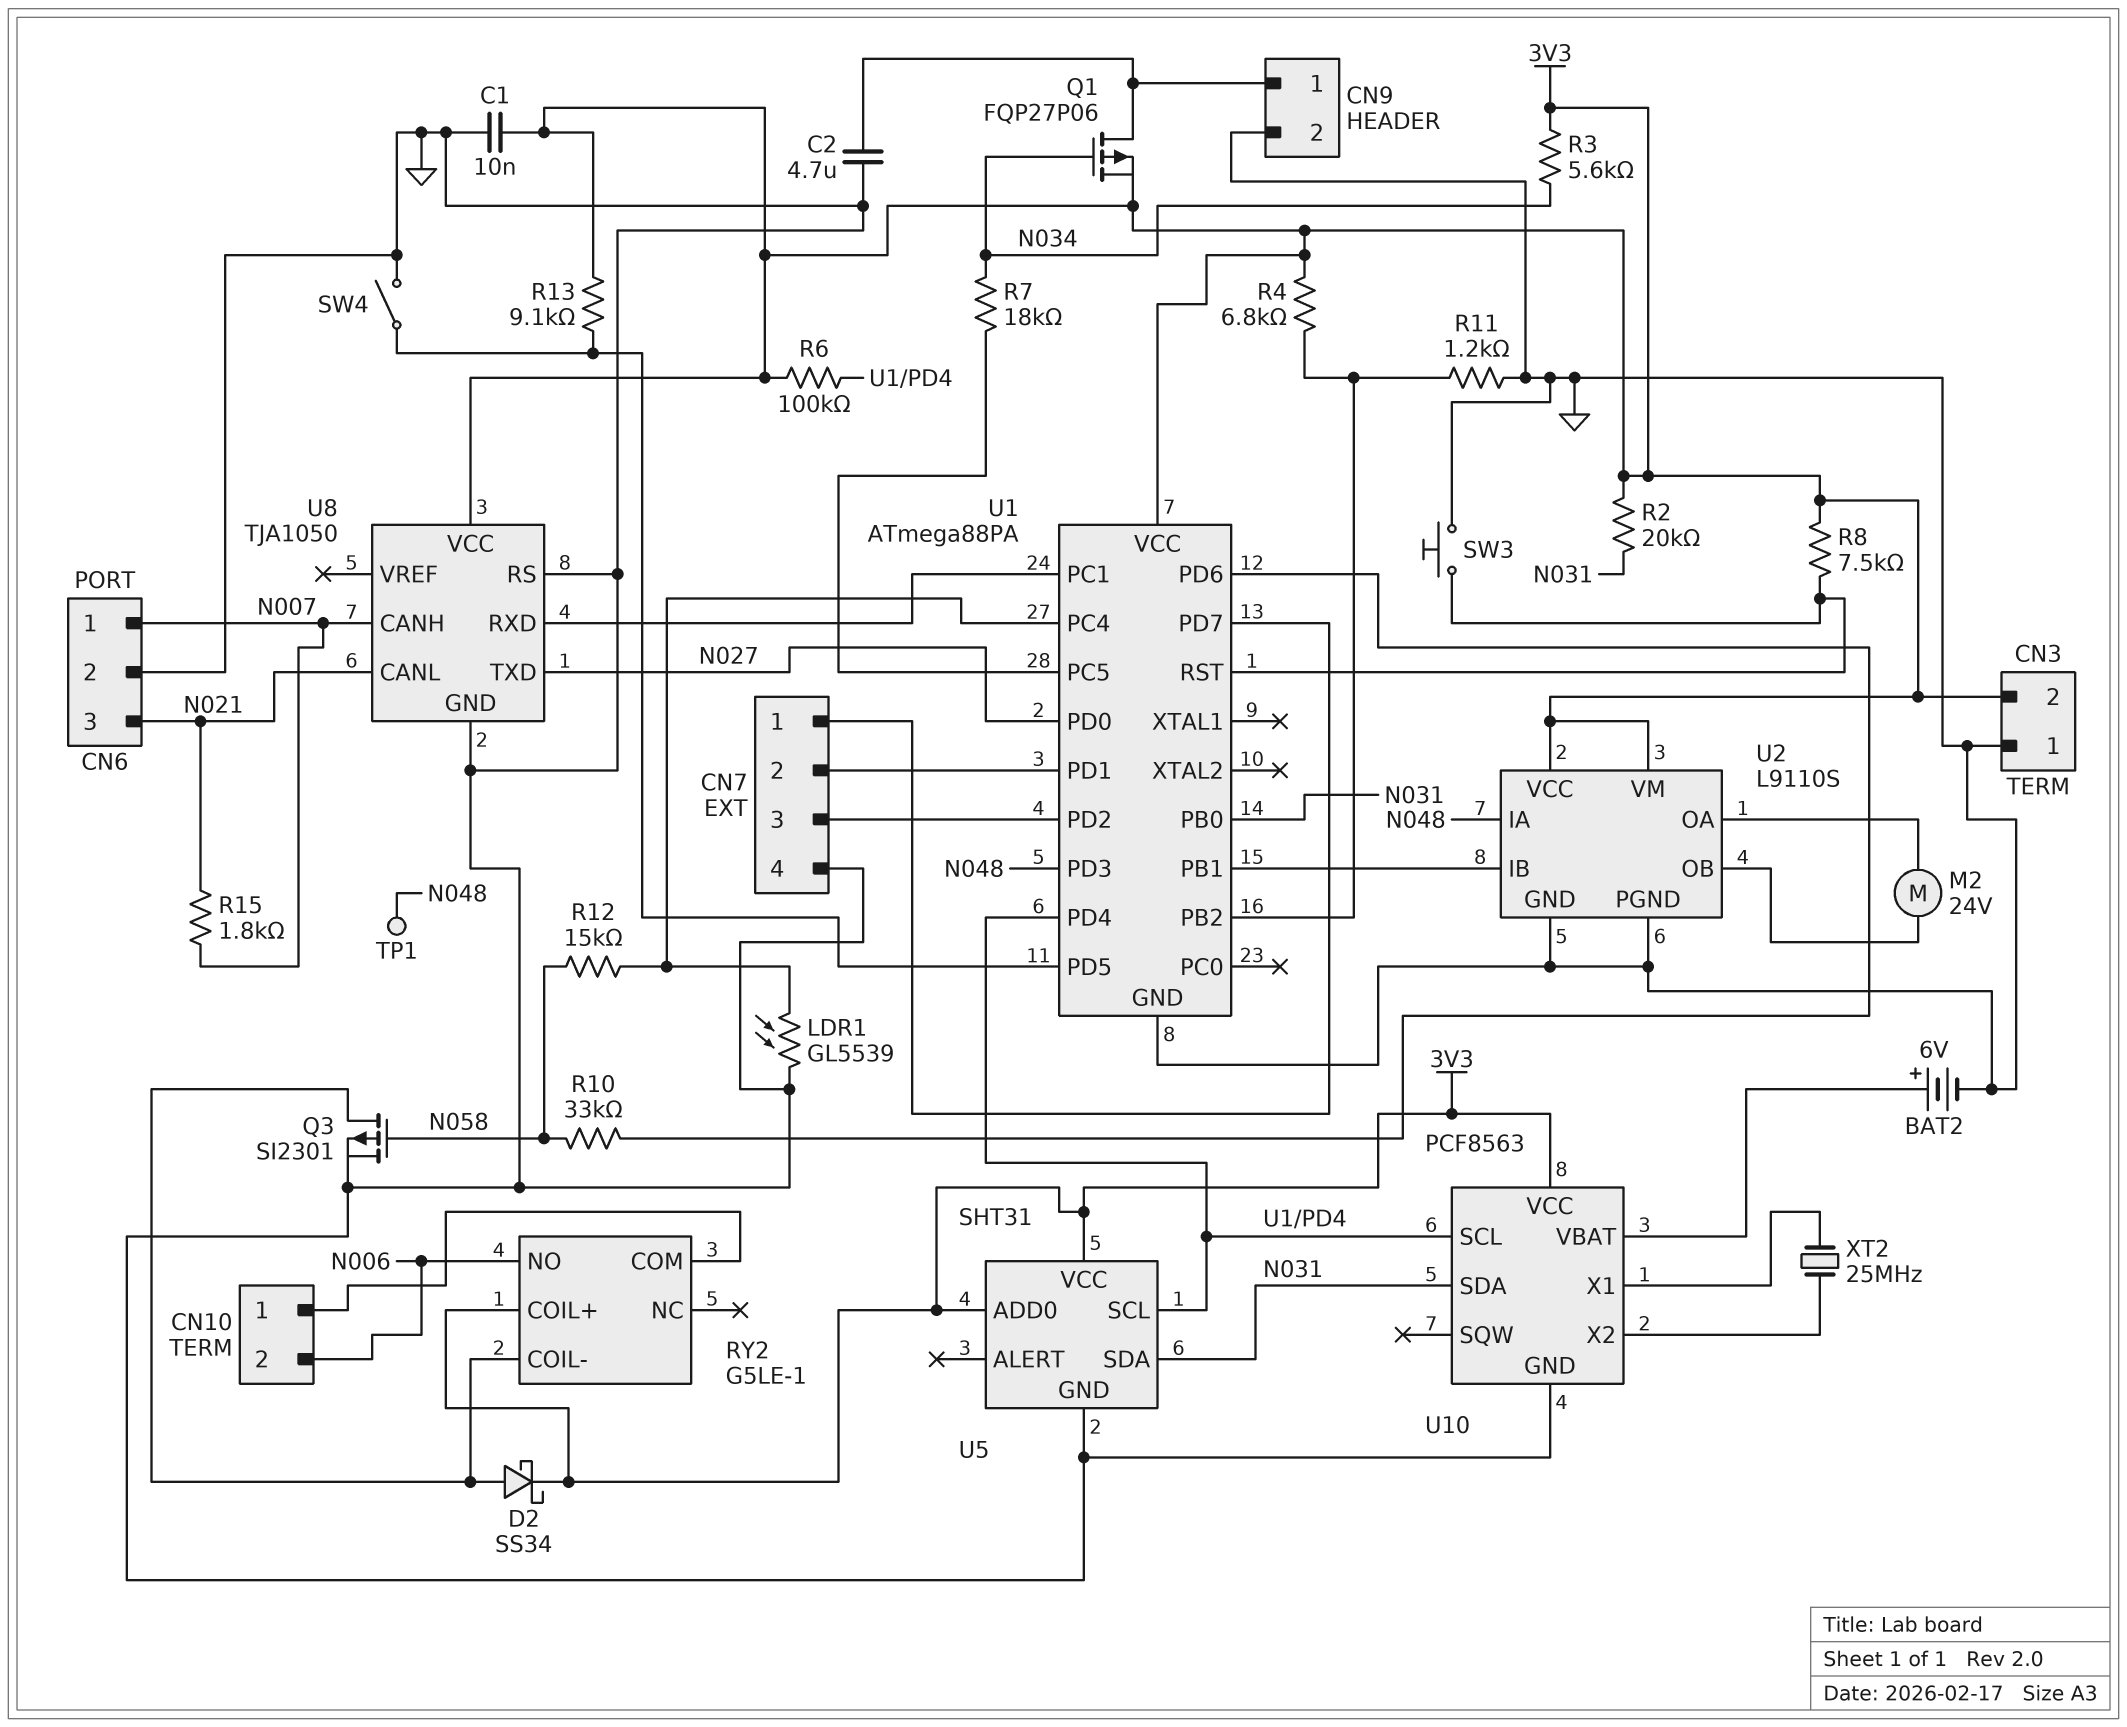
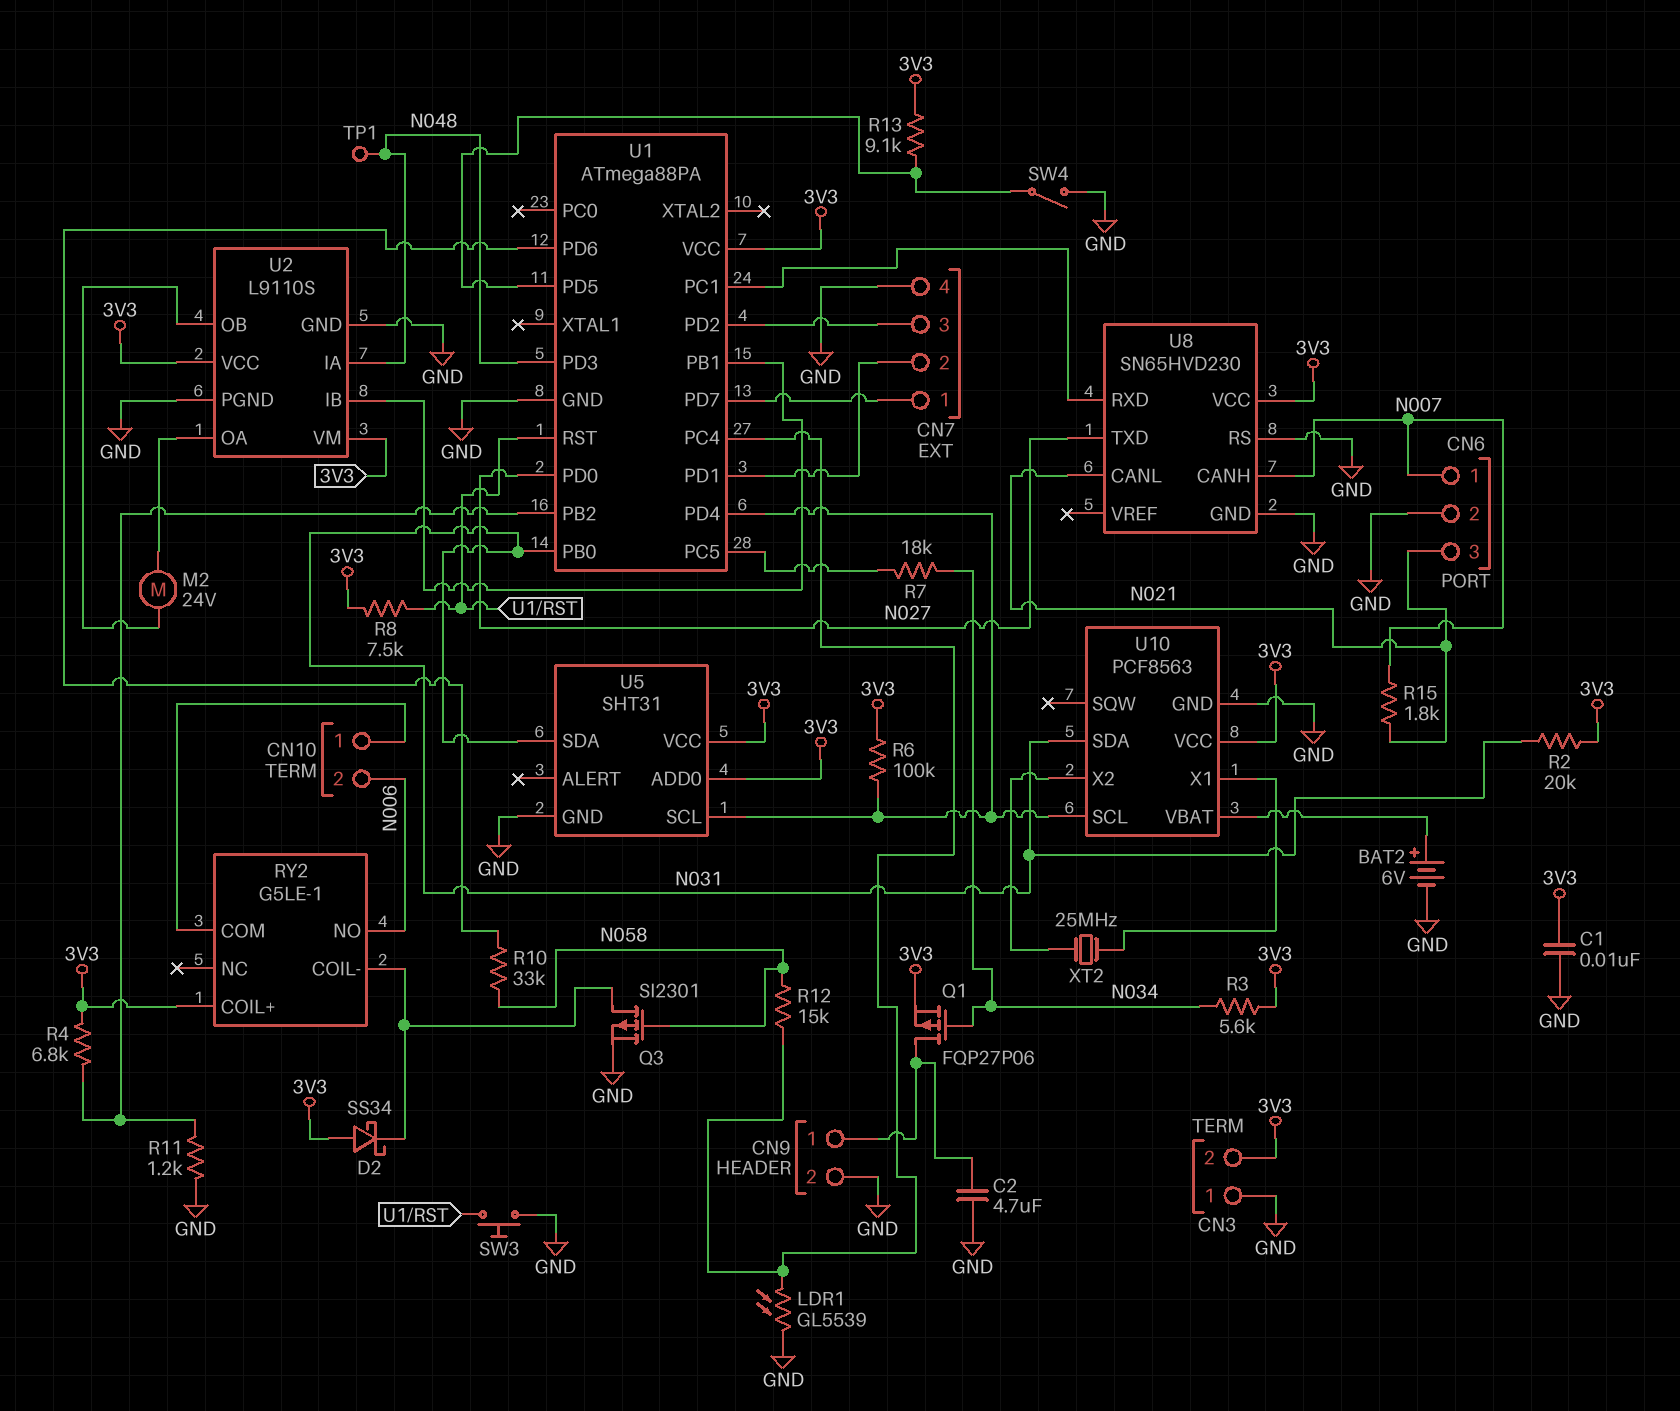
D2: schottky SS34 (A RY2/COIL-, K 3V3) -> schottky SS34 (A 3V3, K RY2/COIL-)
U8: TJA1050 -> SN65HVD230

